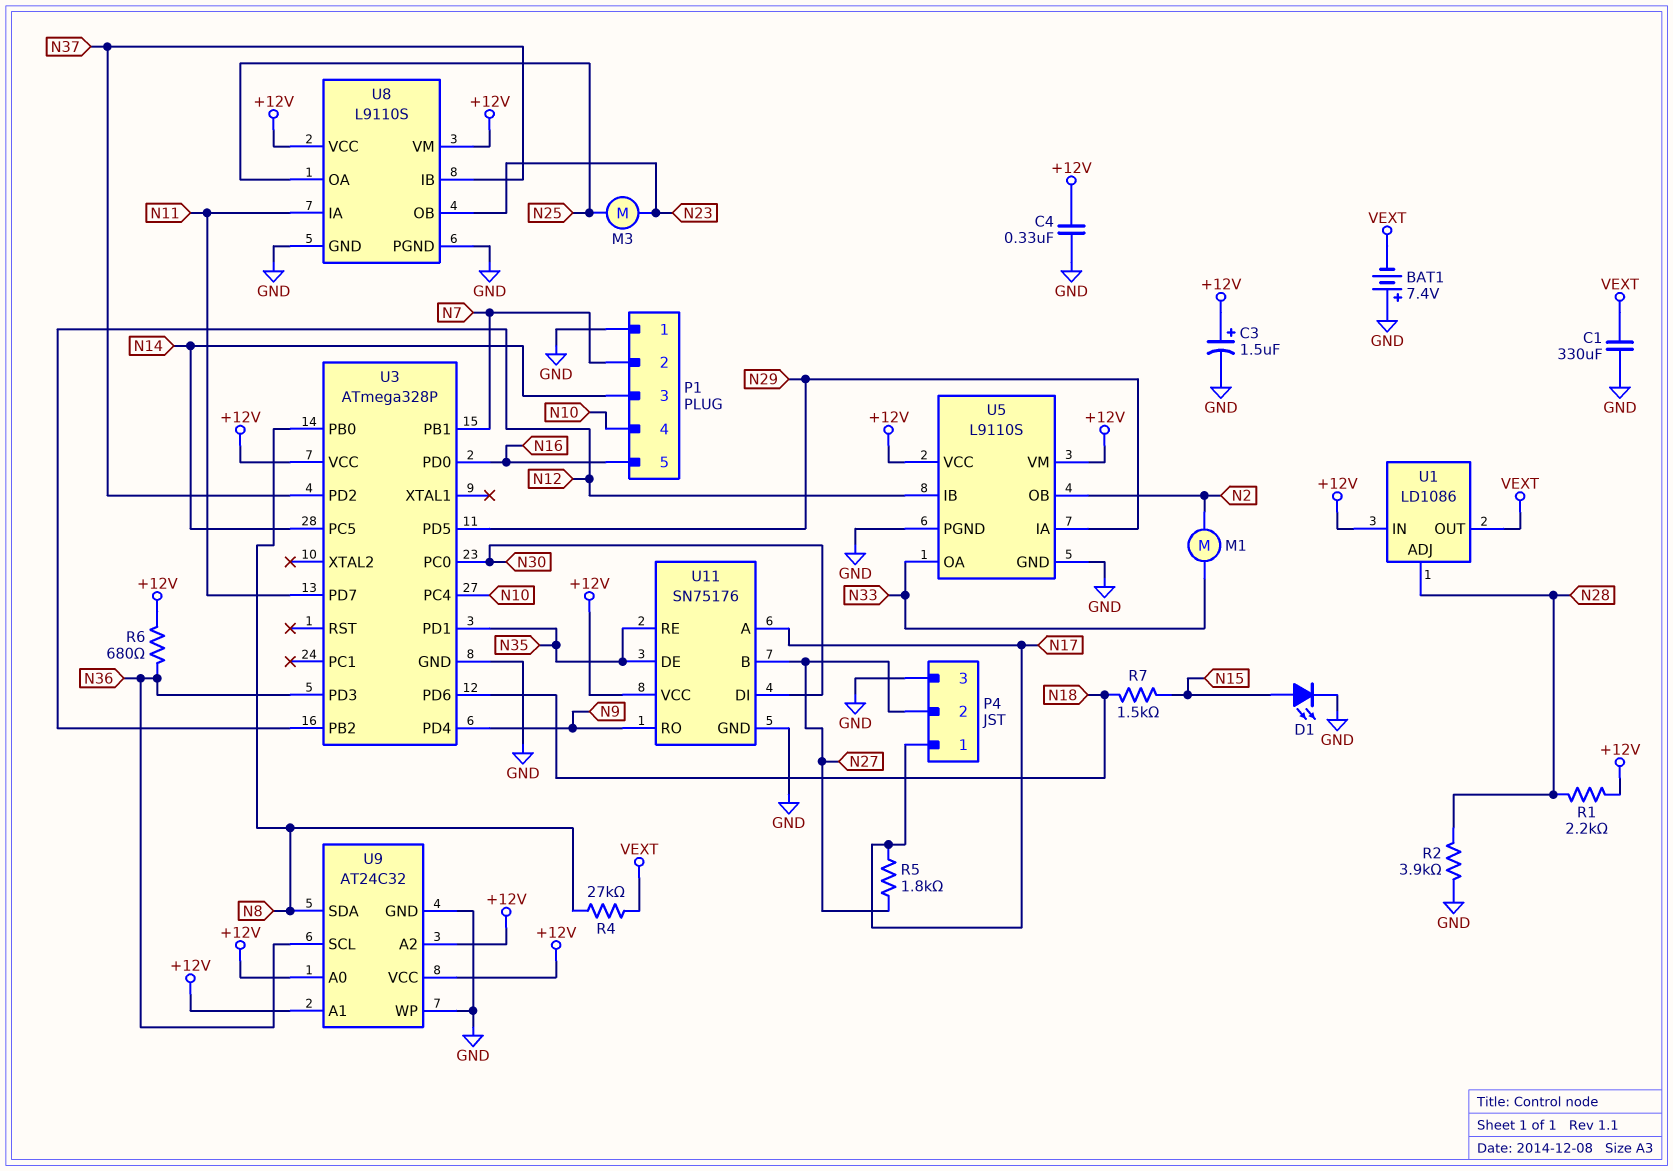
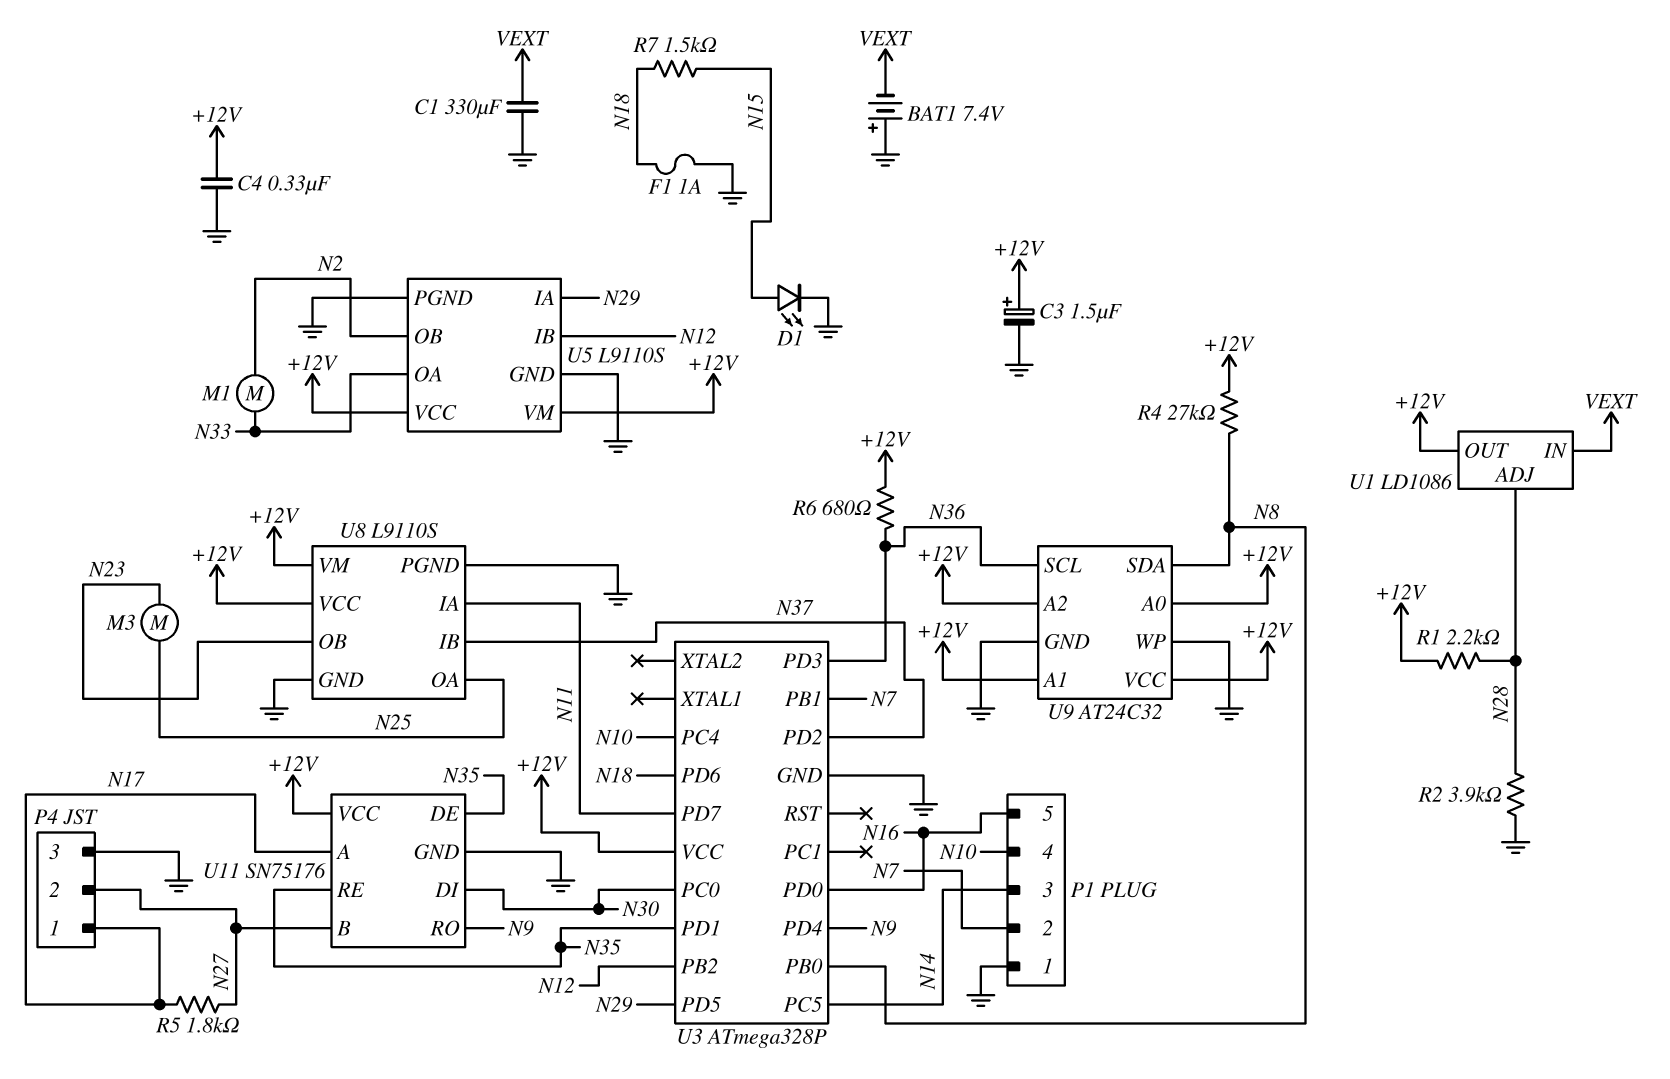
F1: none -> 1A (GND, N18)
R4: 27k (N8, VEXT) -> 27k (+12V, N8)
U1 pin IN: +12V -> VEXT
U1 pin OUT: VEXT -> +12V

